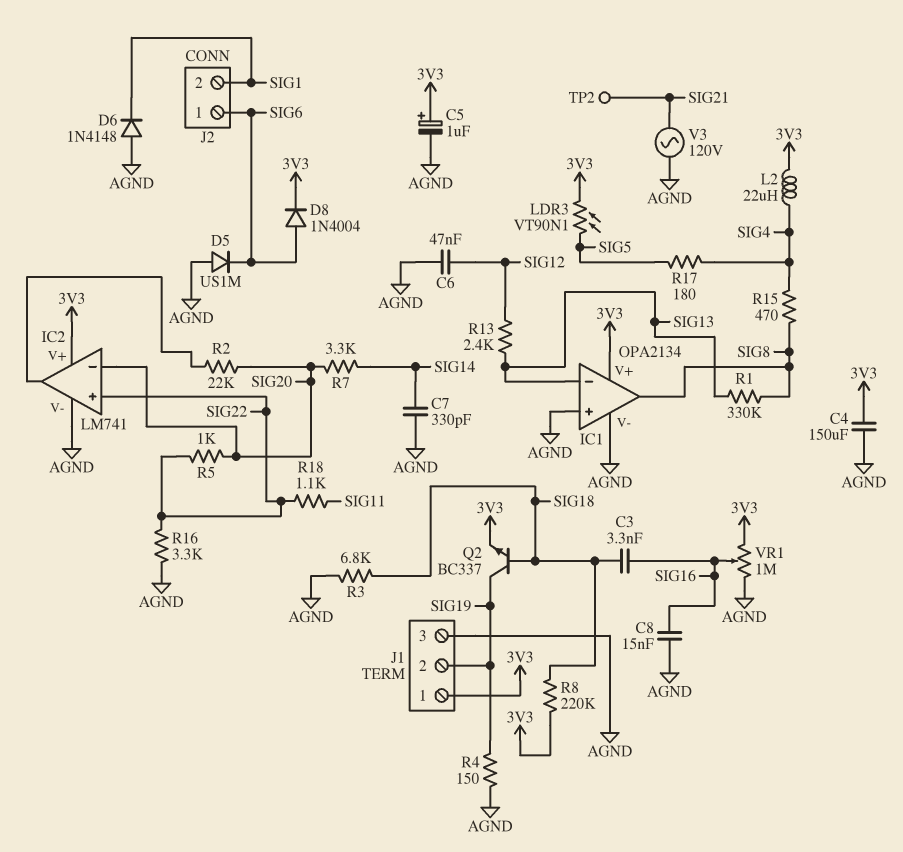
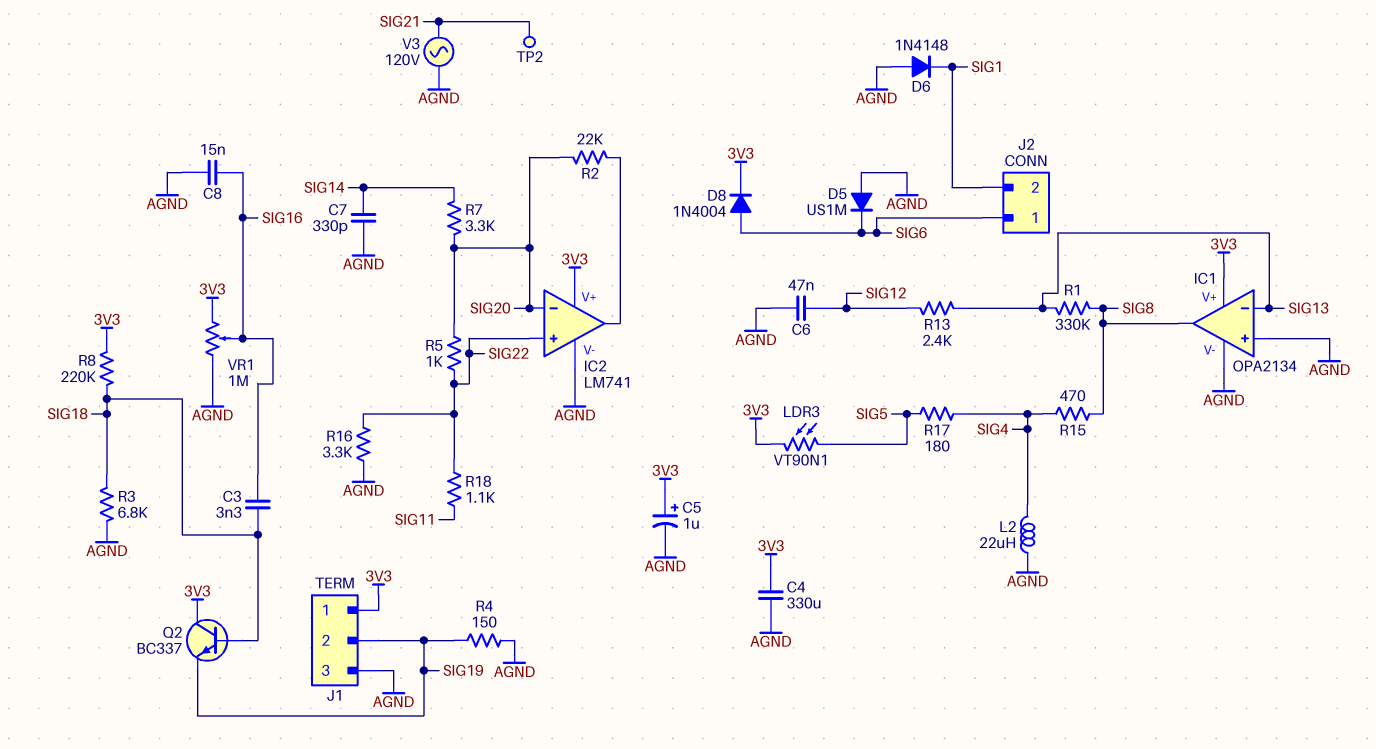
C4: 150uF (3V3, AGND) -> 330uF (3V3, AGND)
L2: 22uH (3V3, SIG4) -> 22uH (AGND, SIG4)
Q2: NPN BC337 (B SIG18, C SIG19, E 3V3) -> NPN BC337 (B SIG18, C 3V3, E SIG19)

